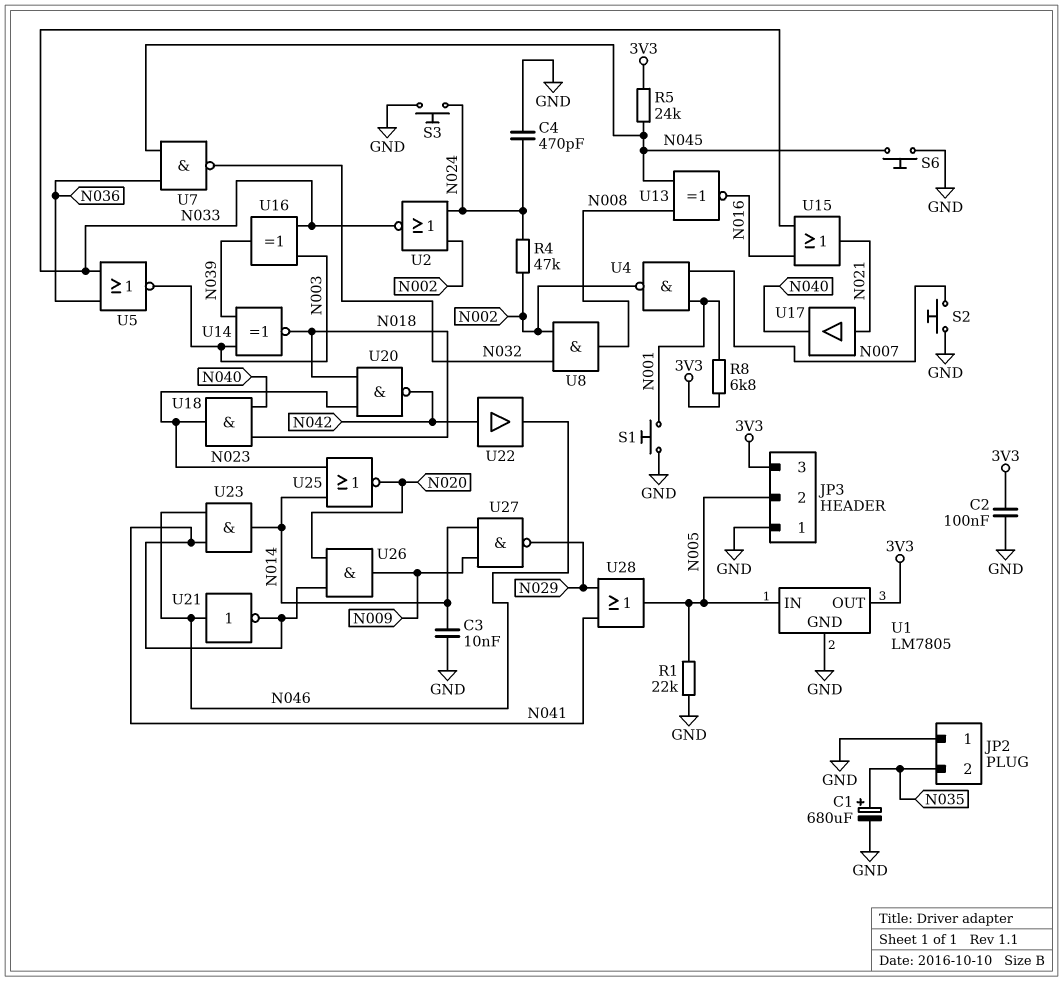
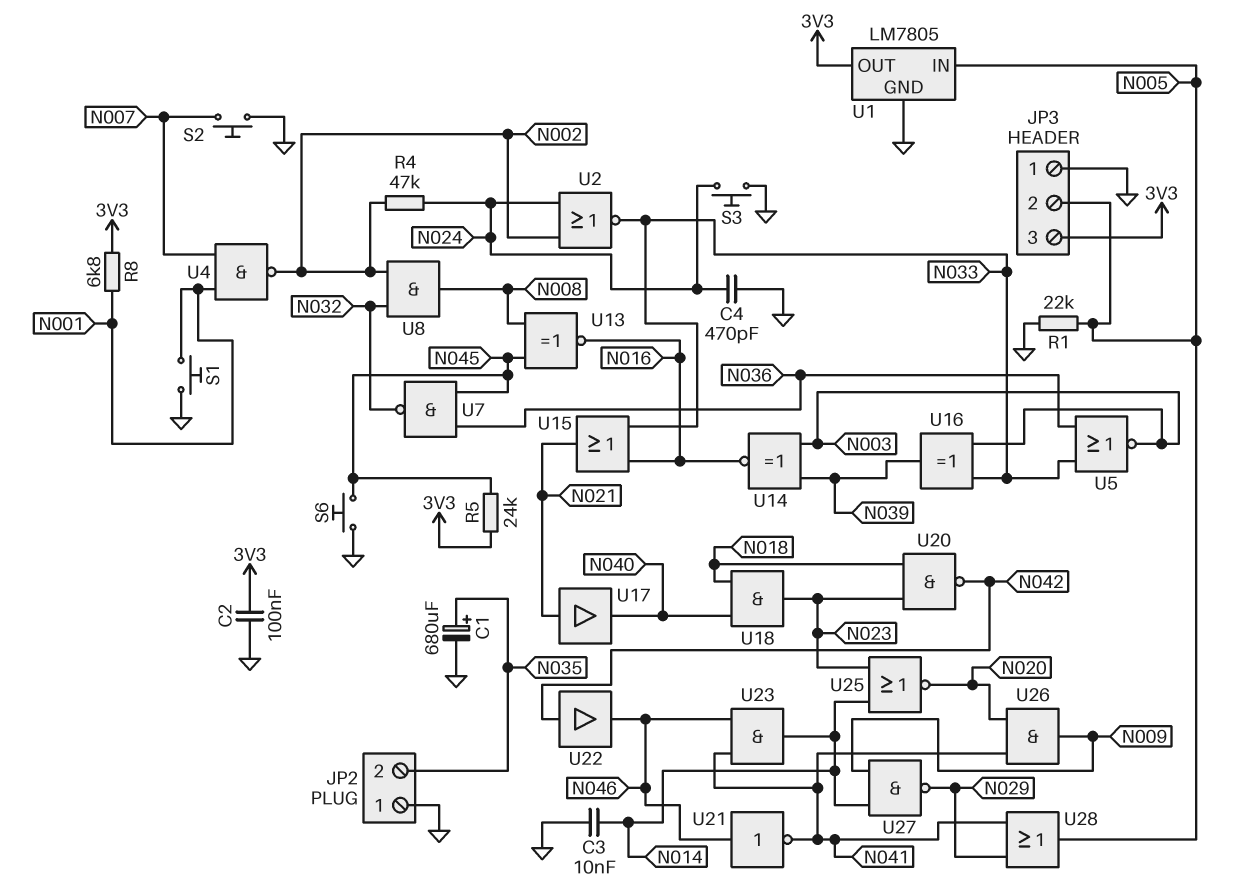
U14: XNOR (in N003, in N039, out N018) -> XNOR (in N003, in N039, out N016)

